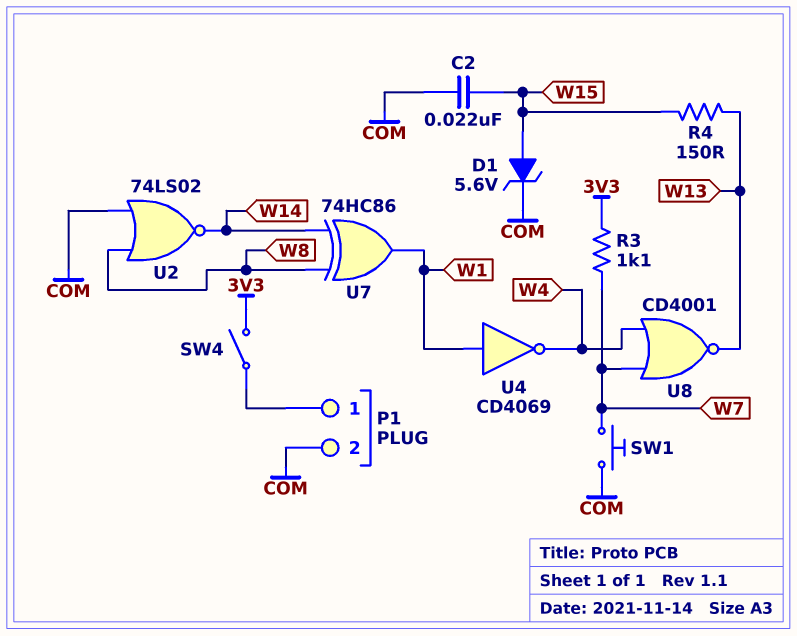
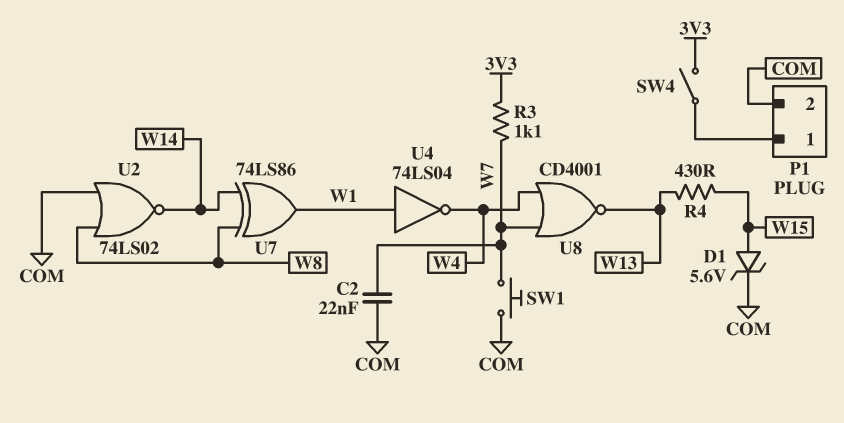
C2: 22nF (COM, W15) -> 22nF (COM, W7)
R4: 150 (W13, W15) -> 430 (W13, W15)
U4: NOT CD4069 (in W1, out W4) -> NOT 74LS04 (in W1, out W4)
U7: XOR 74HC86 (in W8, in W14, out W1) -> XOR 74LS86 (in W8, in W14, out W1)

